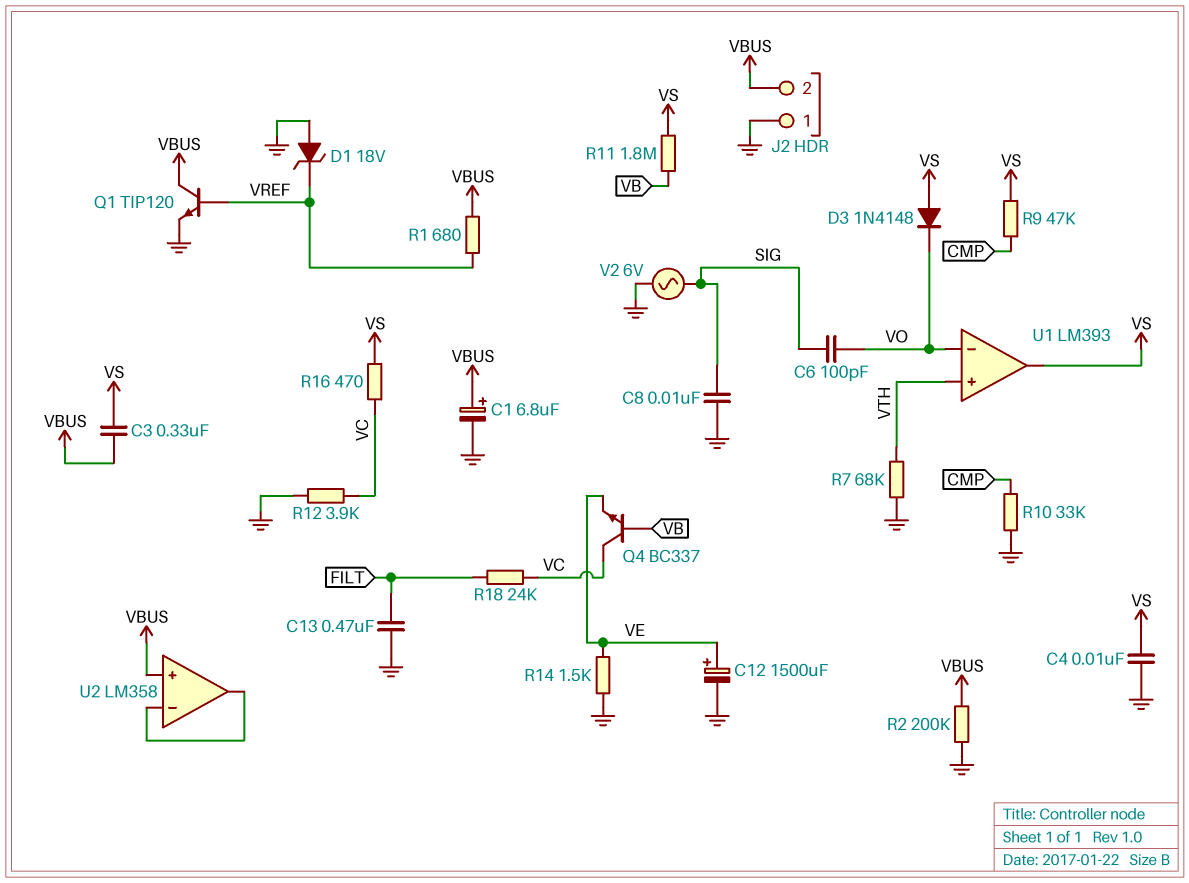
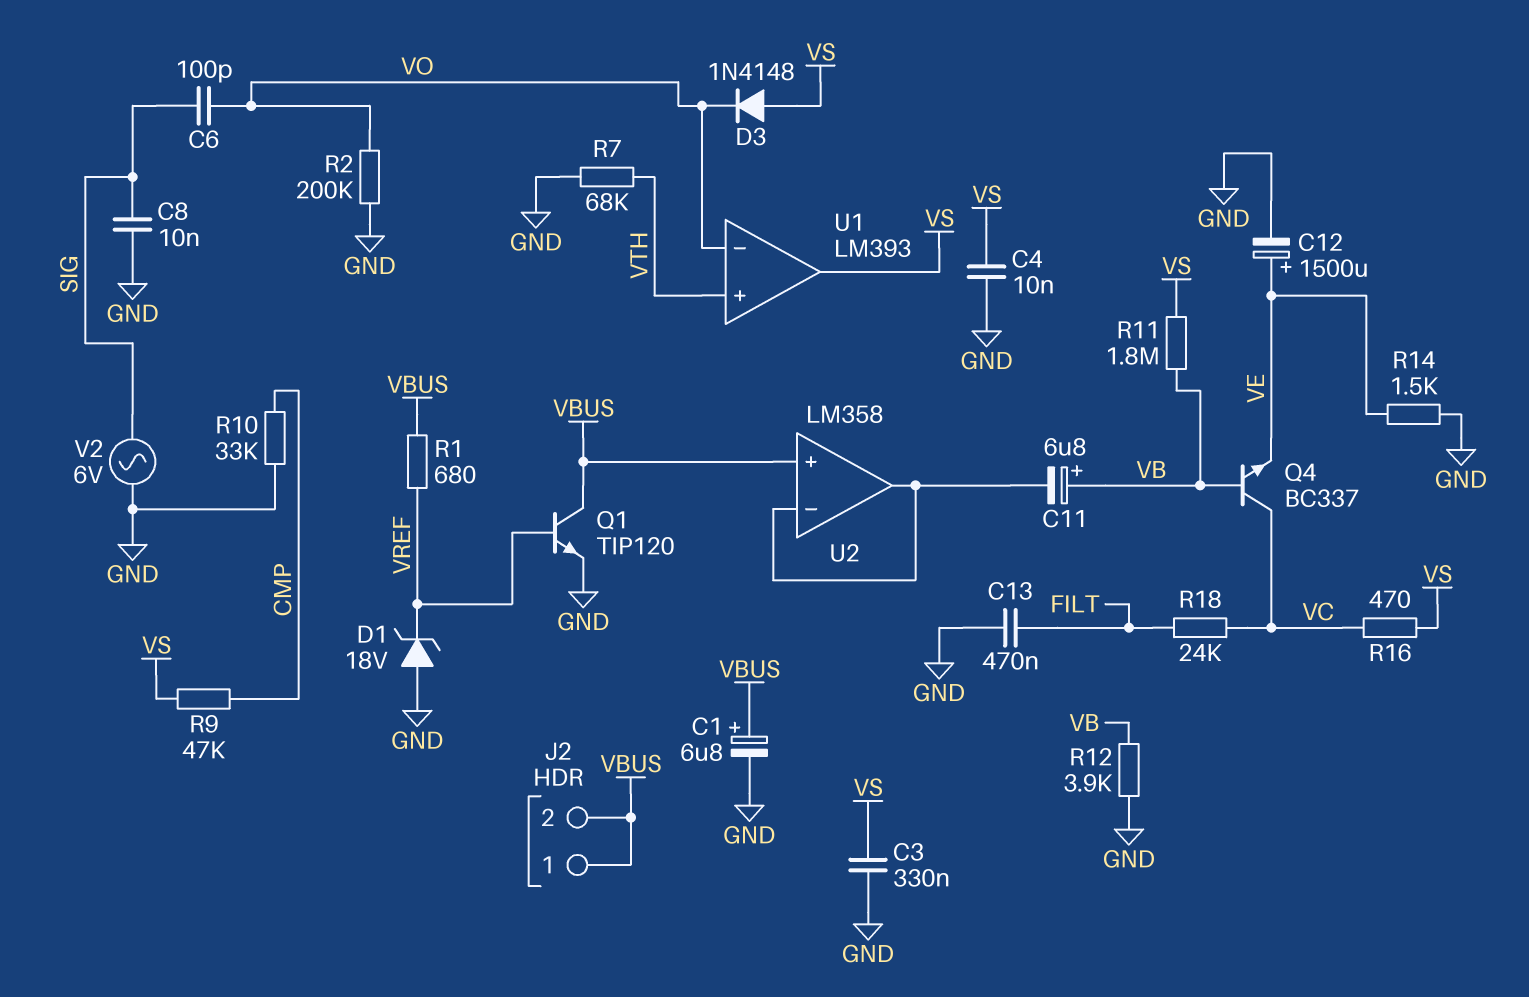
C3: 330nF (VBUS, VS) -> 330nF (GND, VS)
C11: none -> 6.8uF (plus VB, minus U2/in-)
J2 pin 1: GND -> VBUS
R2: 200k (GND, VBUS) -> 200k (GND, VO)
R12: 3.9k (GND, VC) -> 3.9k (GND, VB)

